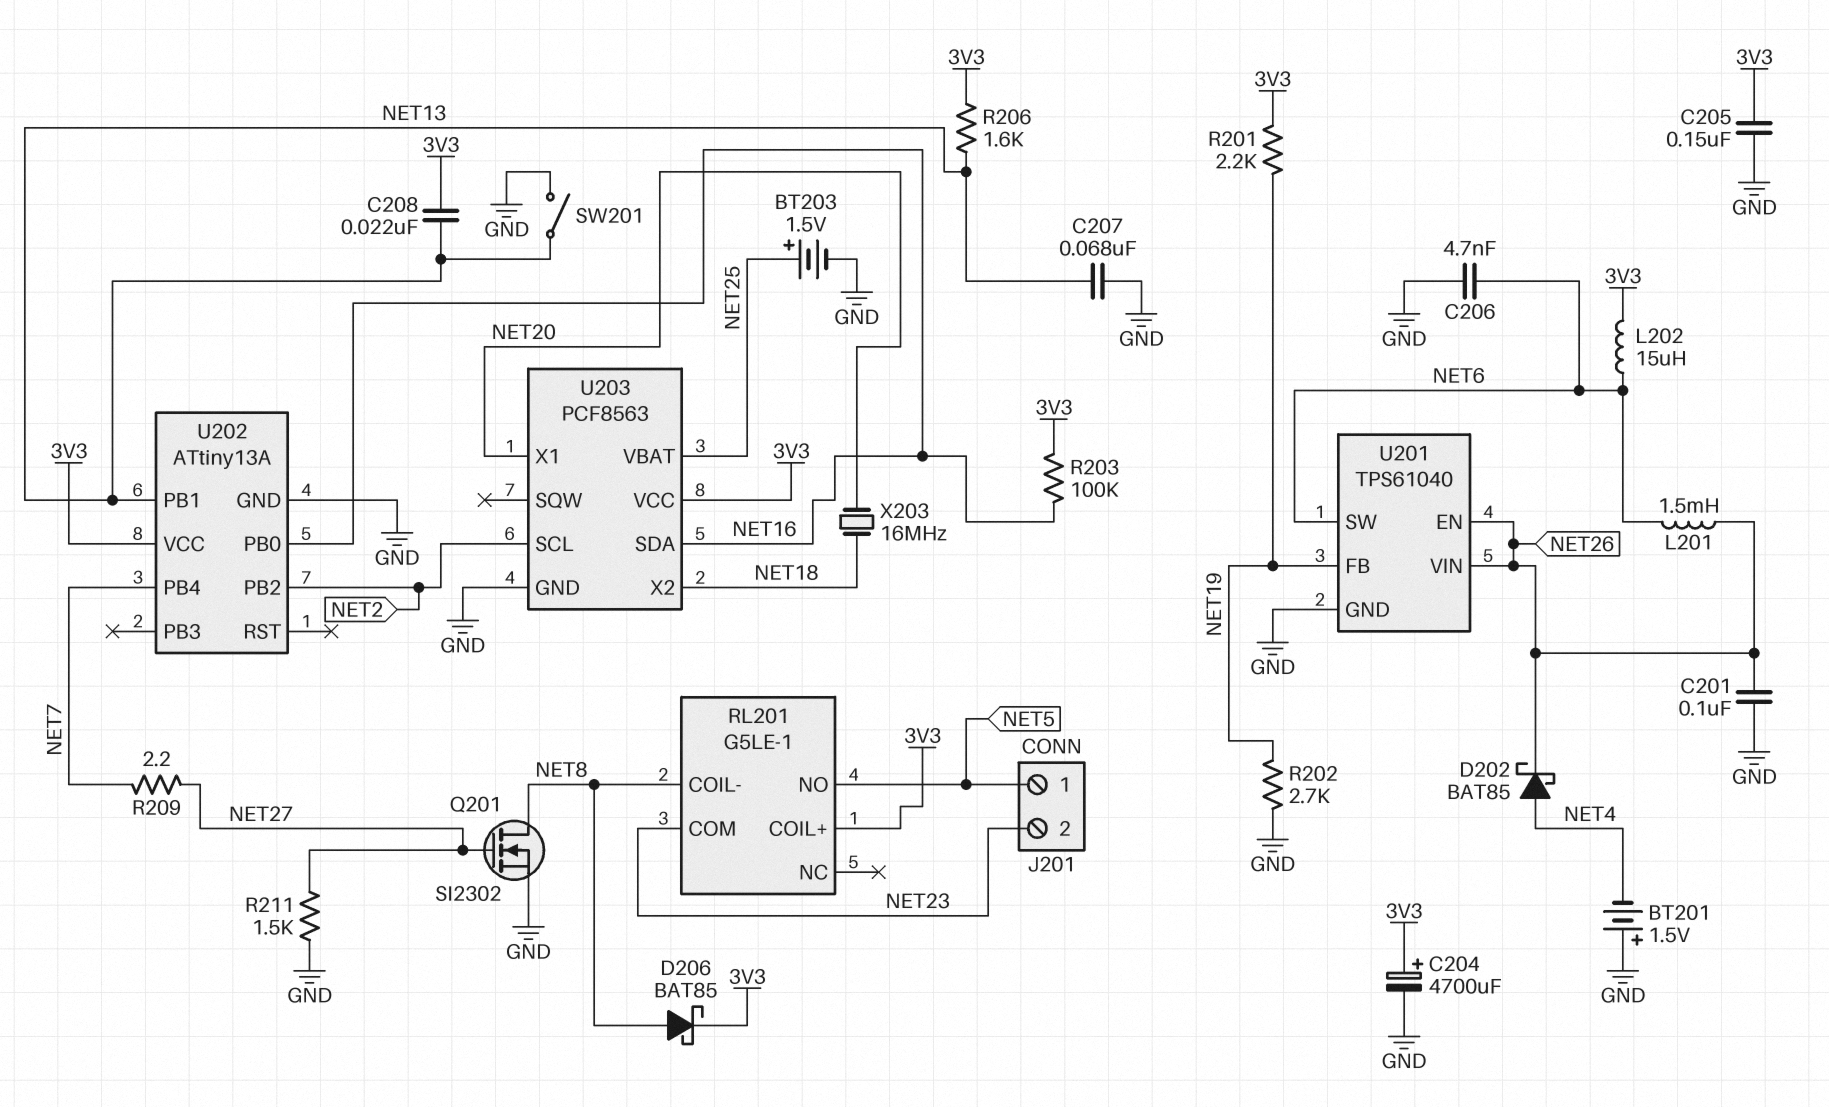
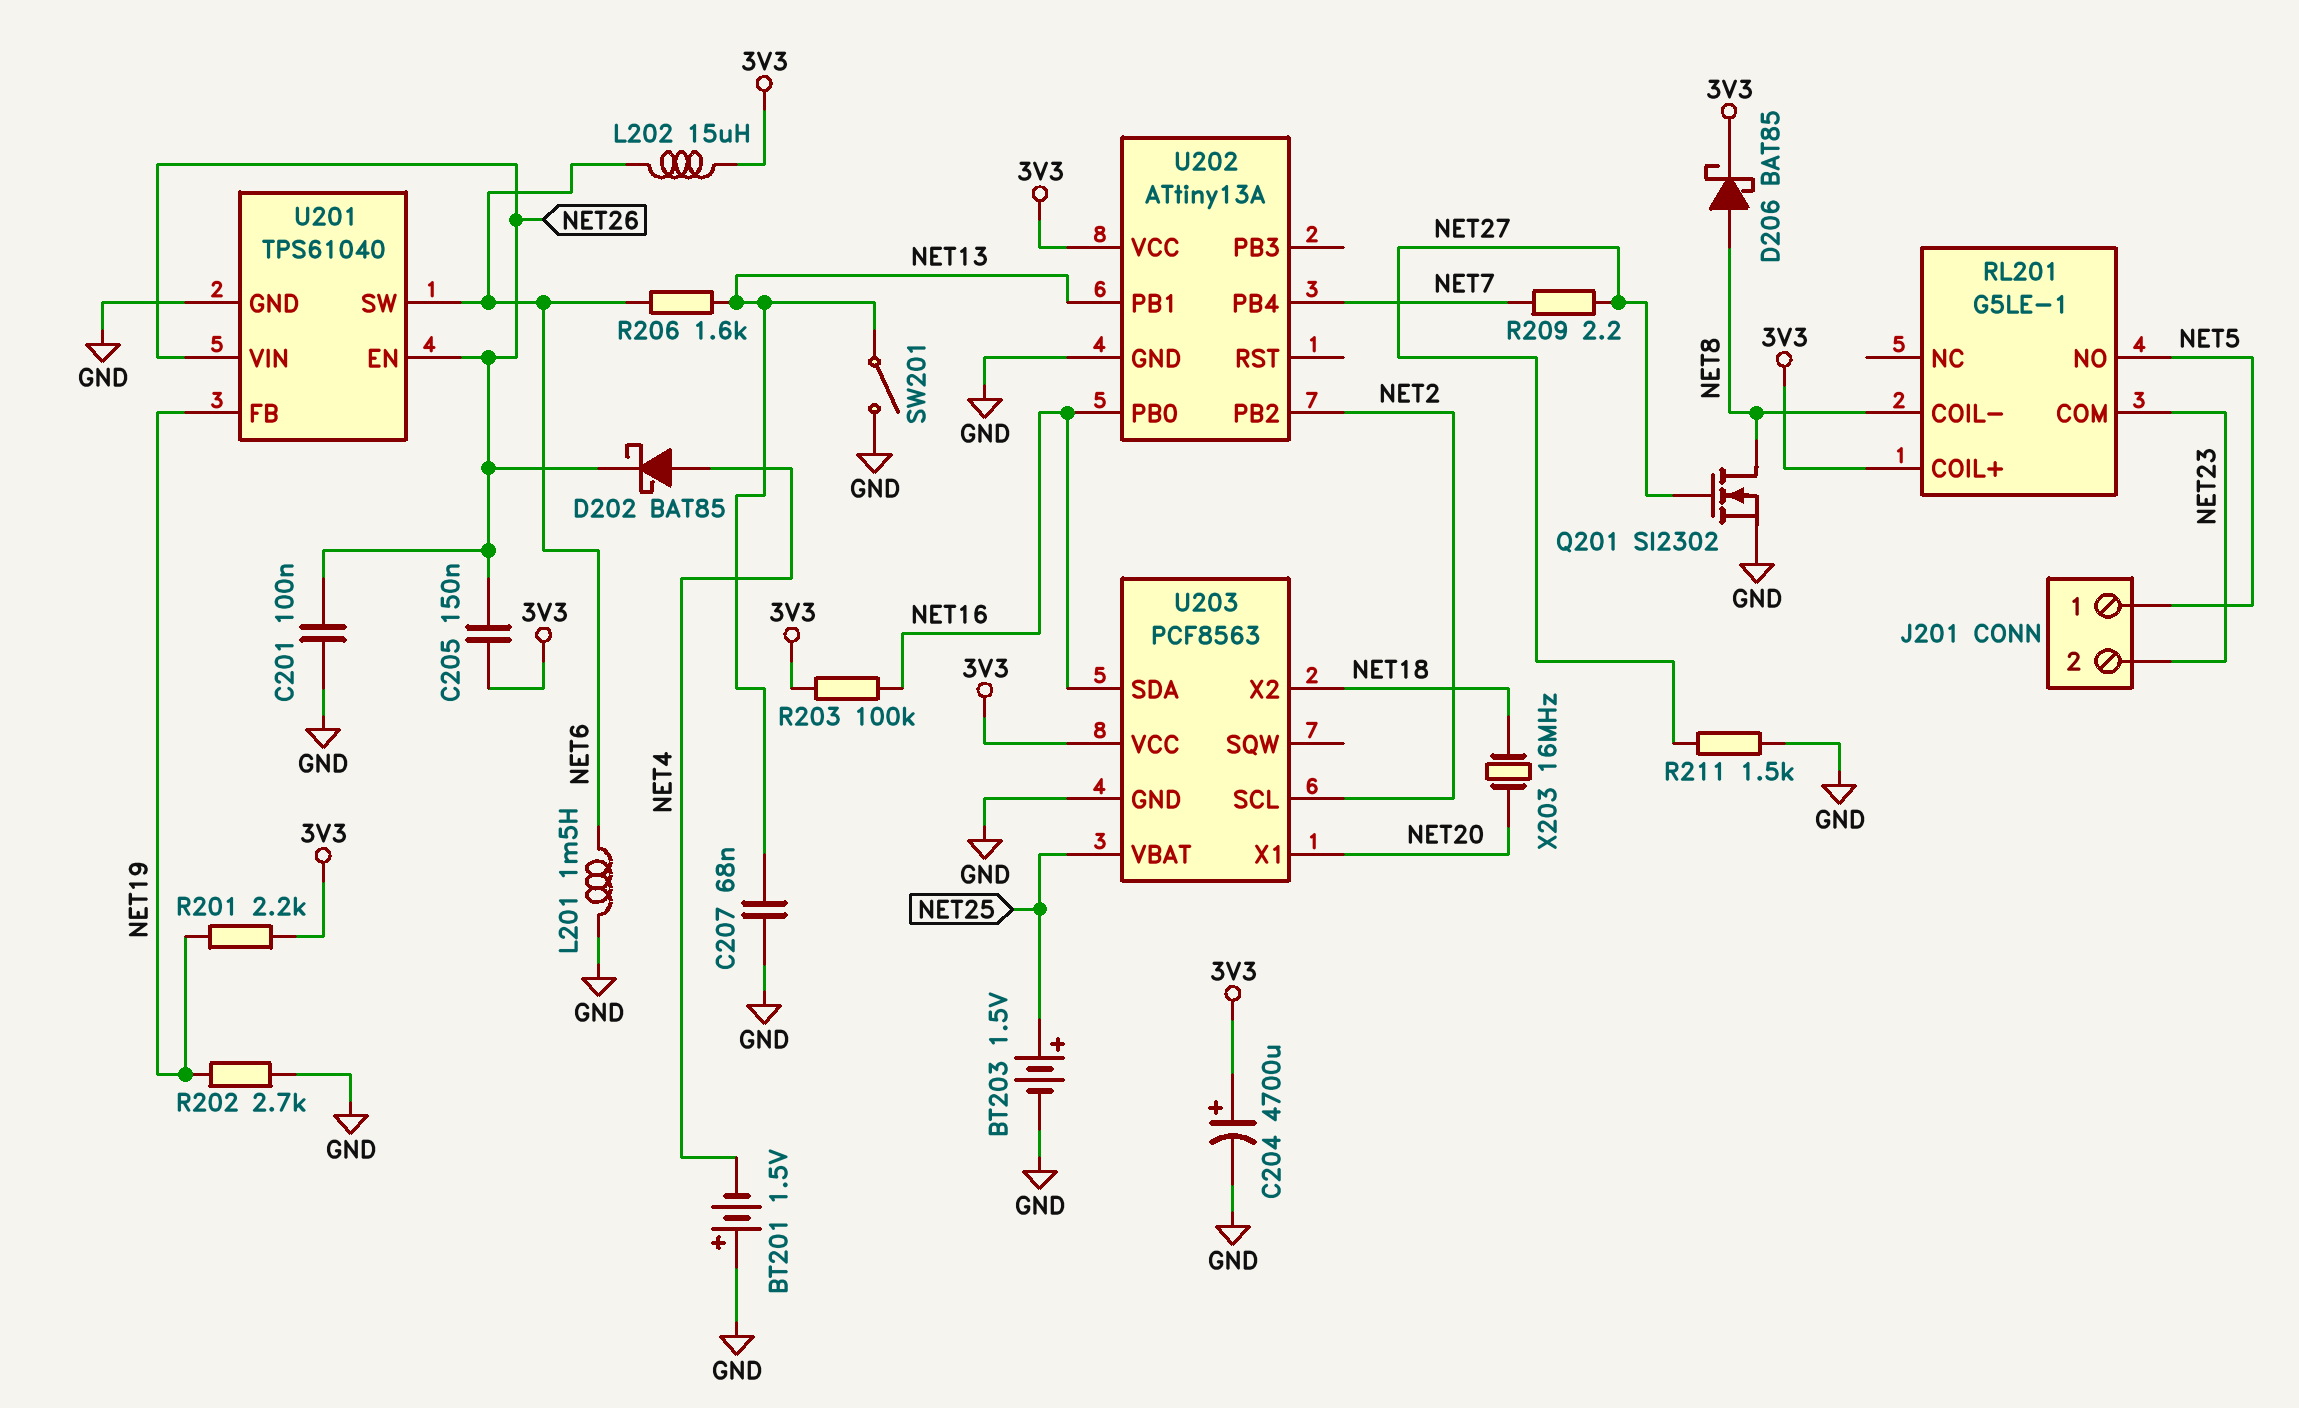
C205: 150nF (3V3, GND) -> 150nF (3V3, NET26)
C206: 4.7nF (GND, NET6) -> none
C208: 22nF (3V3, NET13) -> none
L201: 1.5mH (NET6, NET26) -> 1.5mH (GND, NET6)
R206: 1.6k (3V3, NET13) -> 1.6k (NET6, NET13)

